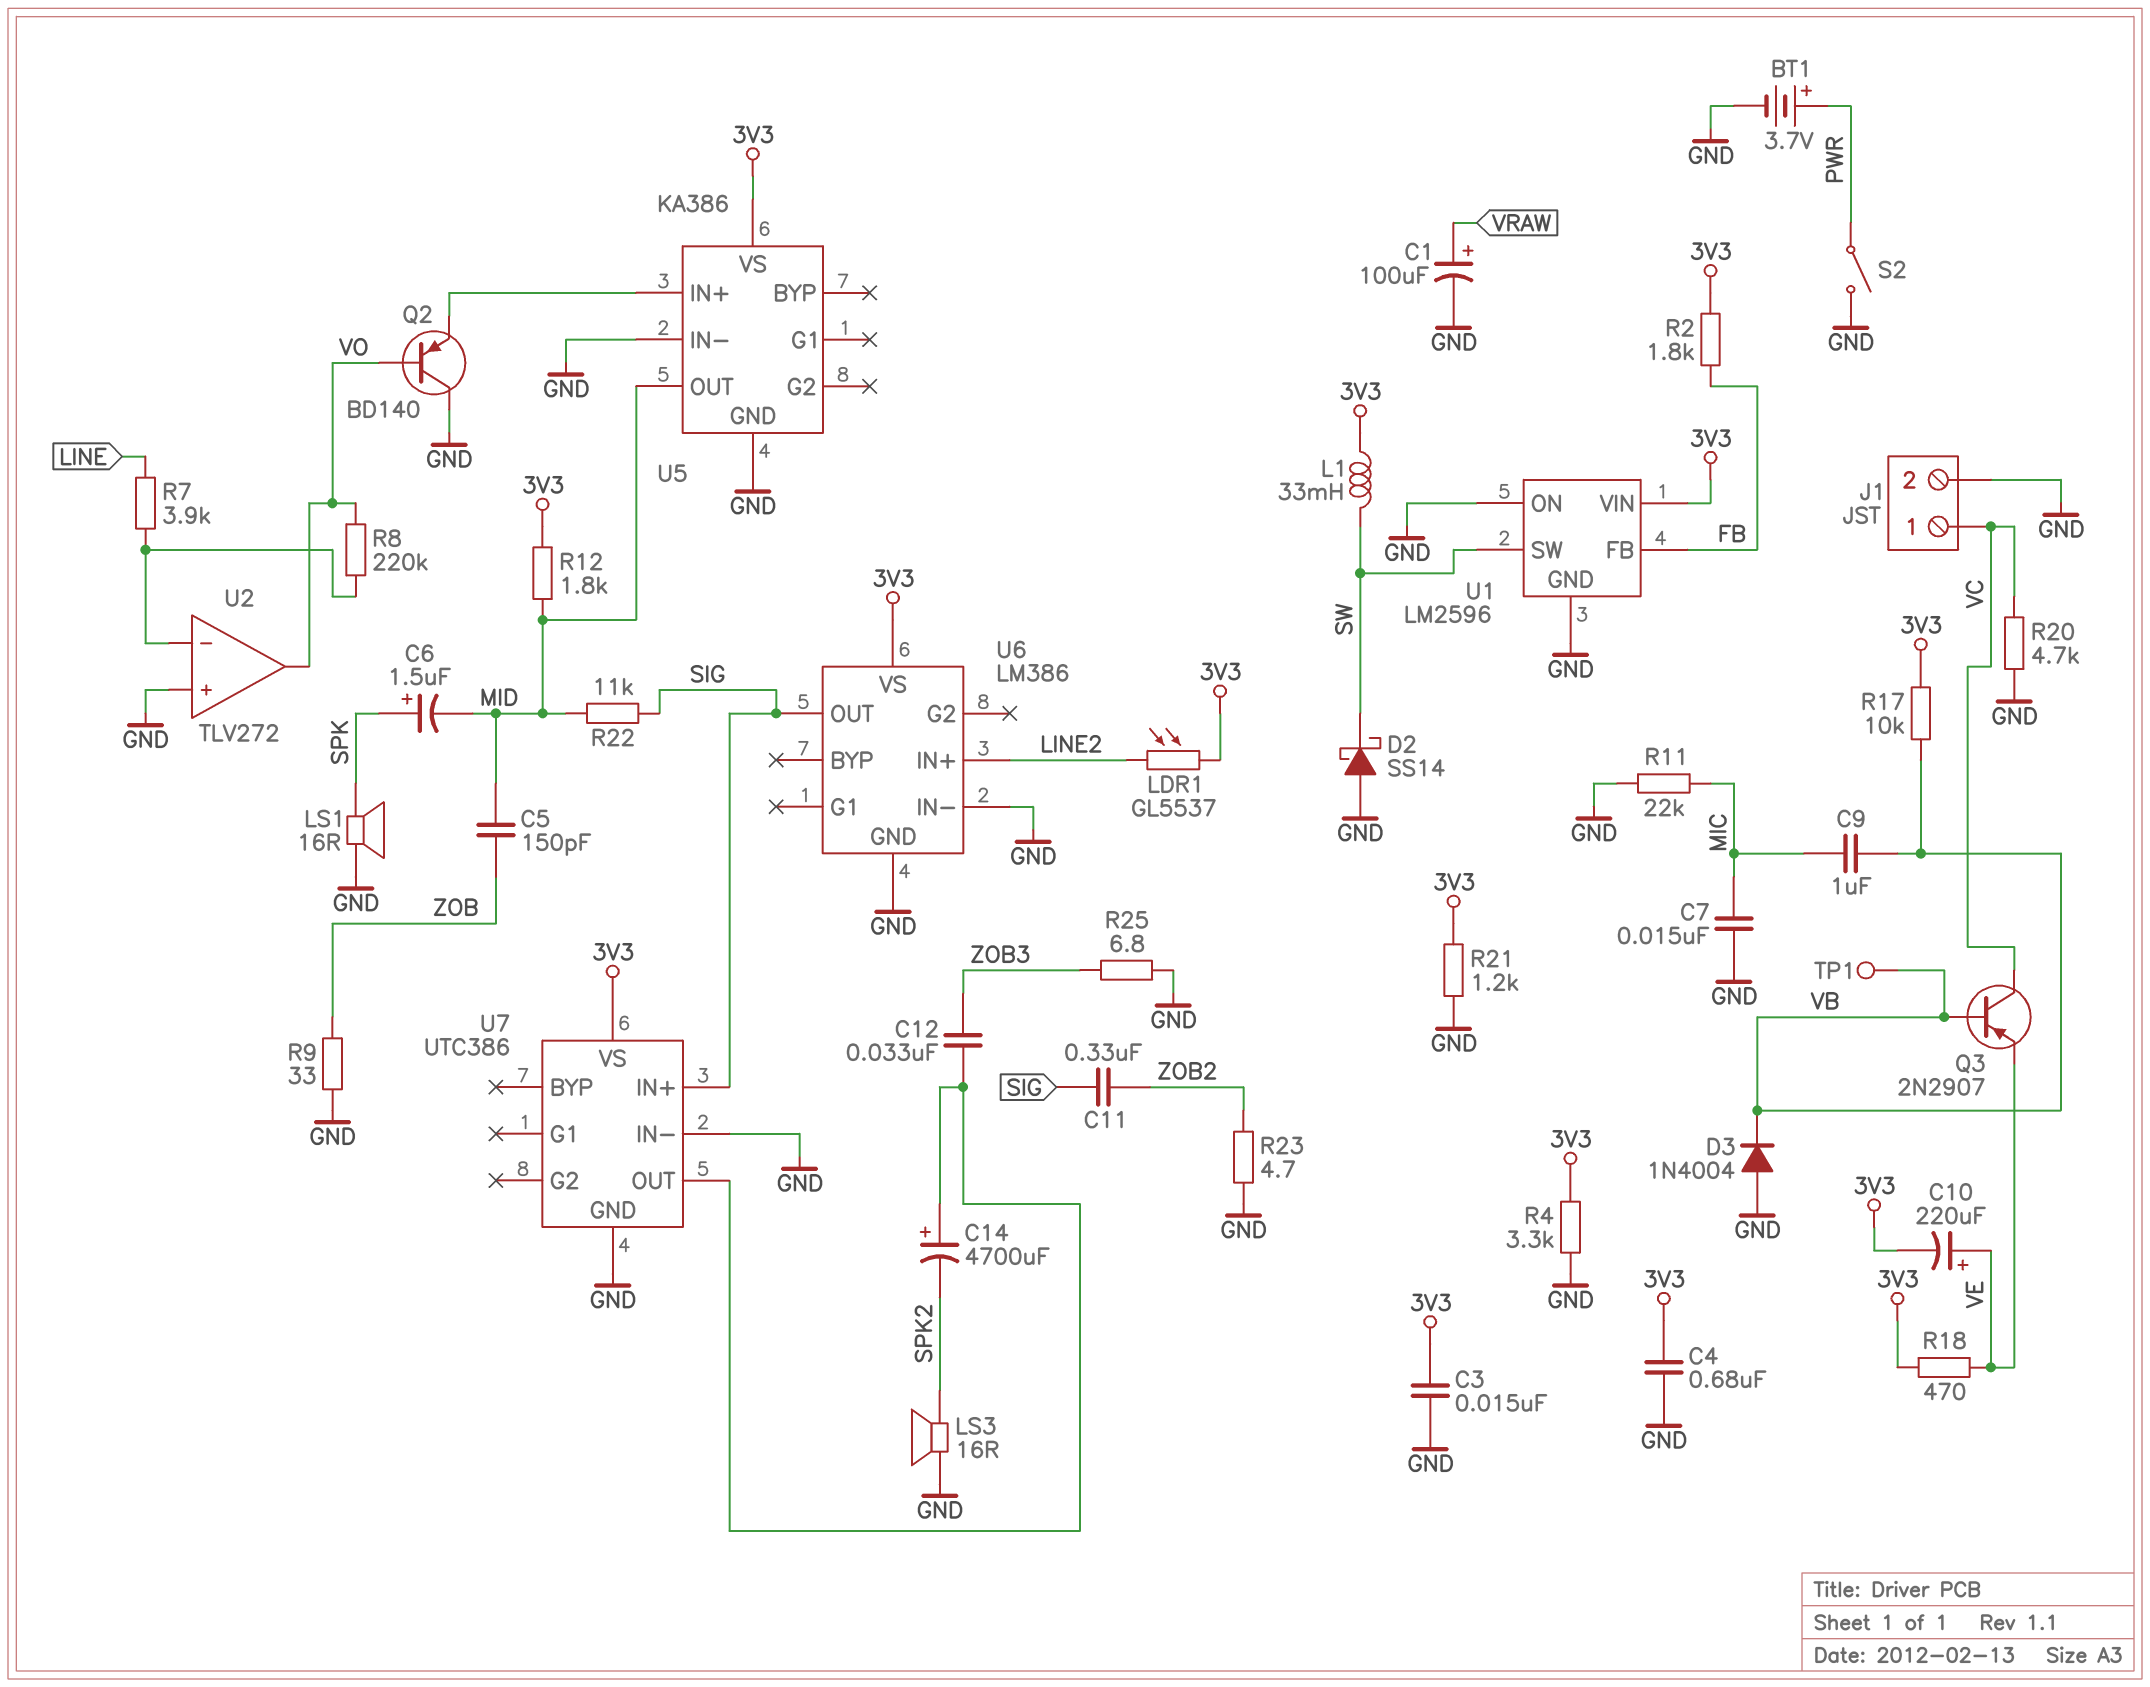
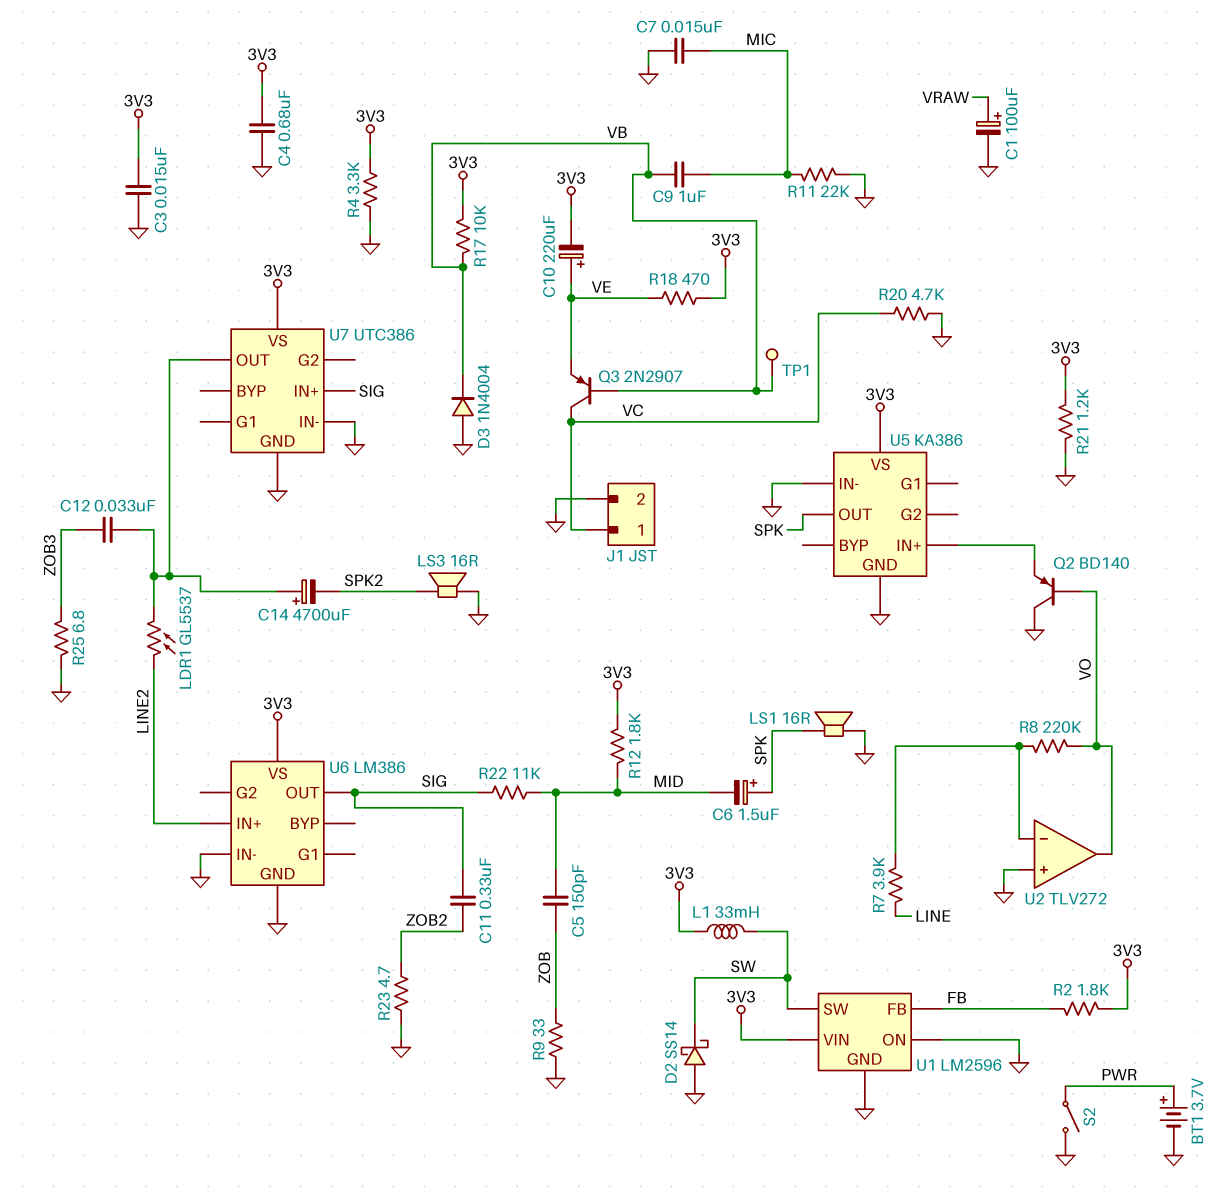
LDR1: GL5537 (3V3, LINE2) -> GL5537 (LINE2, U7/OUT)
U5 pin OUT: MID -> SPK

